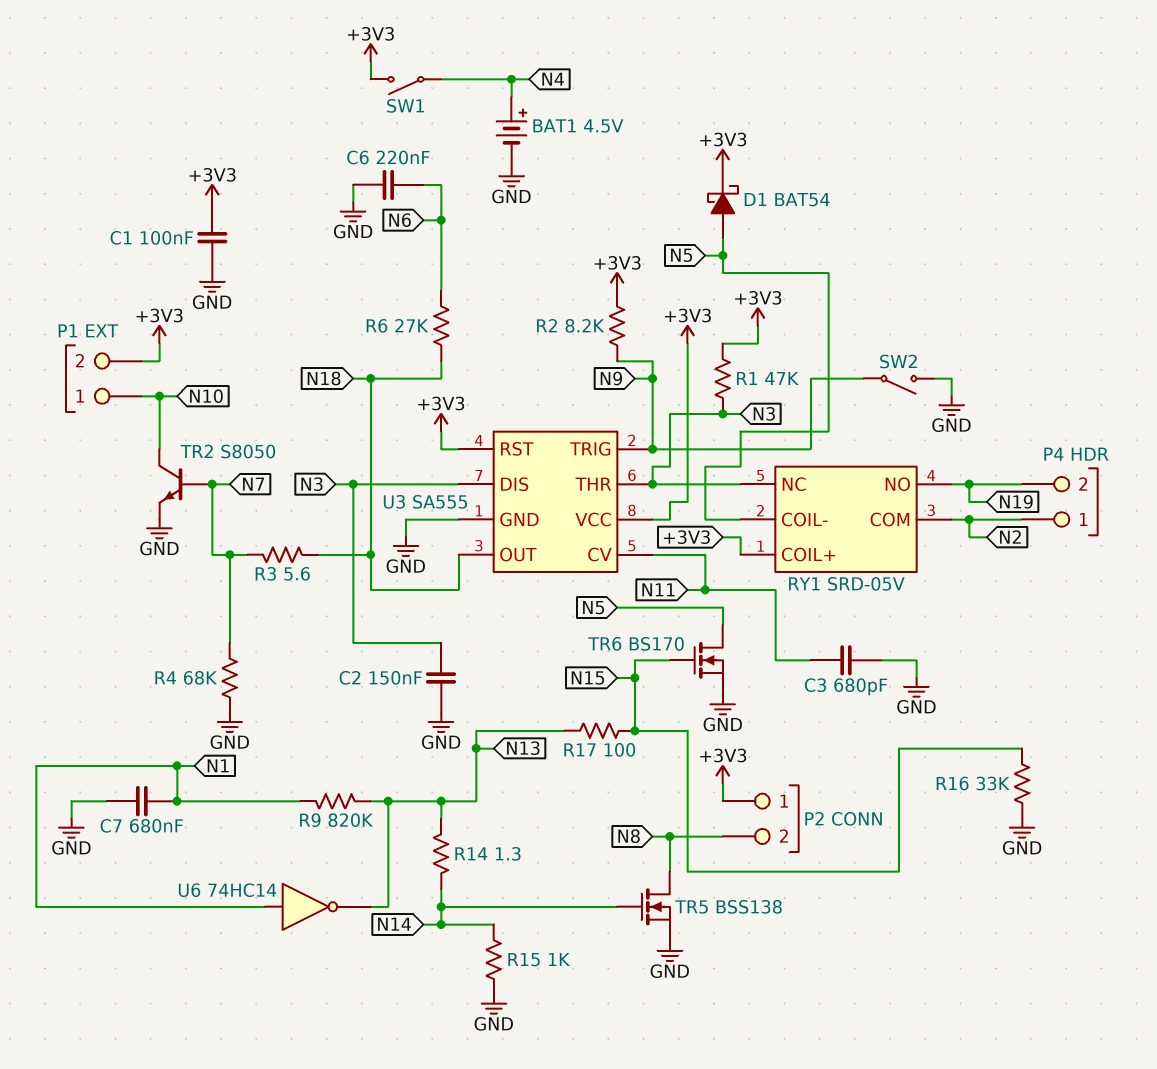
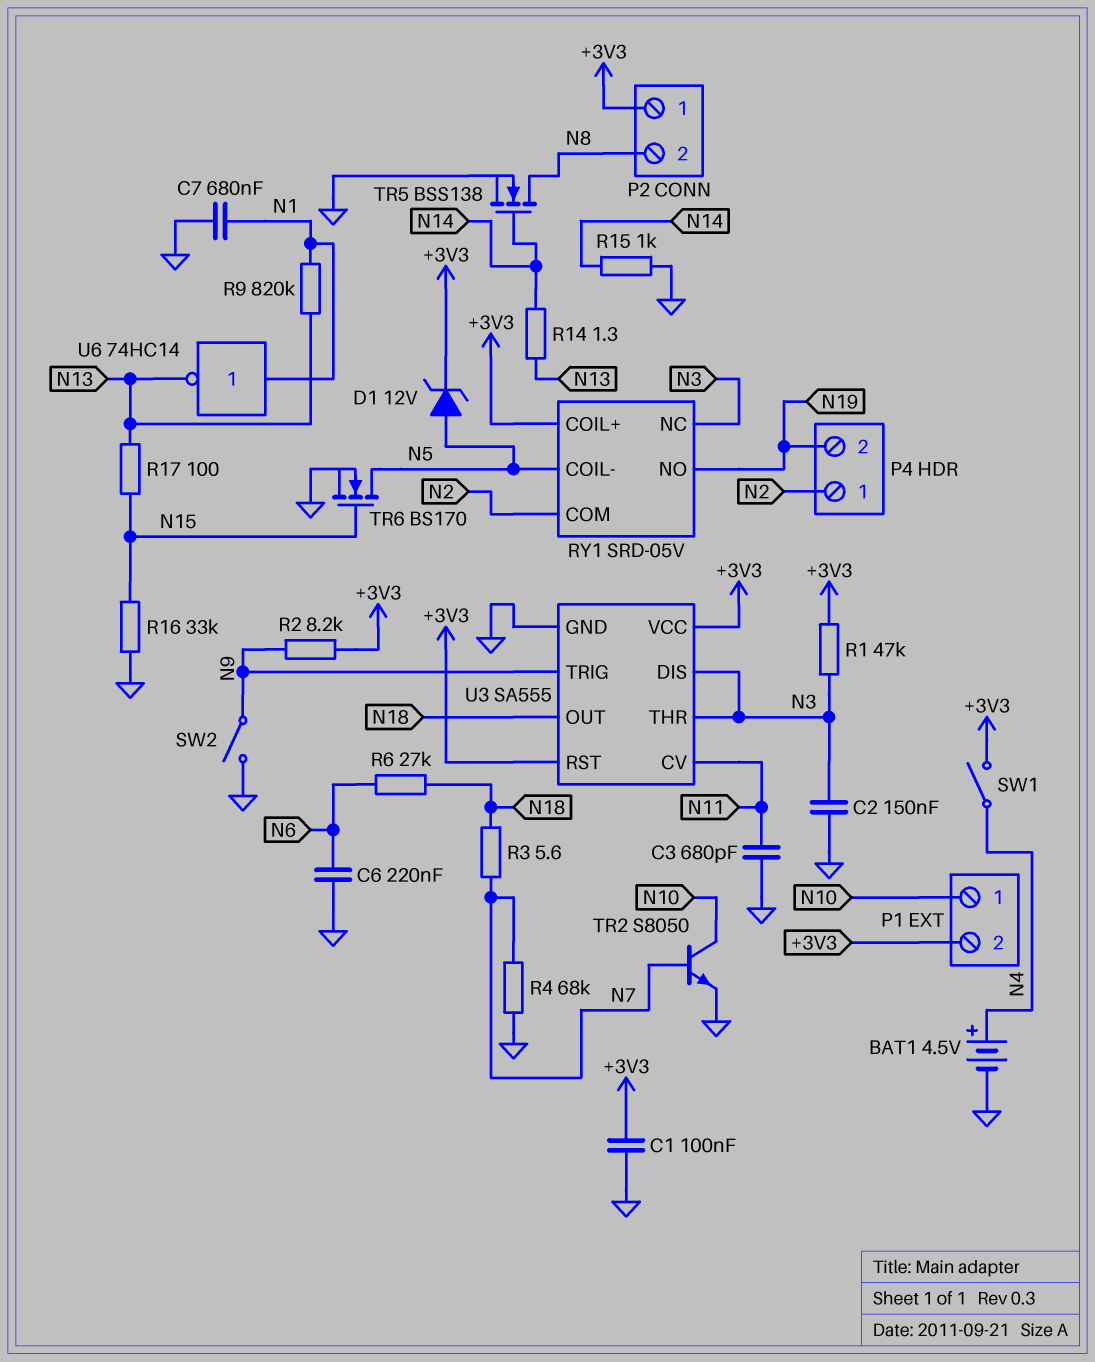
D1: schottky BAT54 (A N5, K +3V3) -> zener 12V (A N5, K +3V3)

